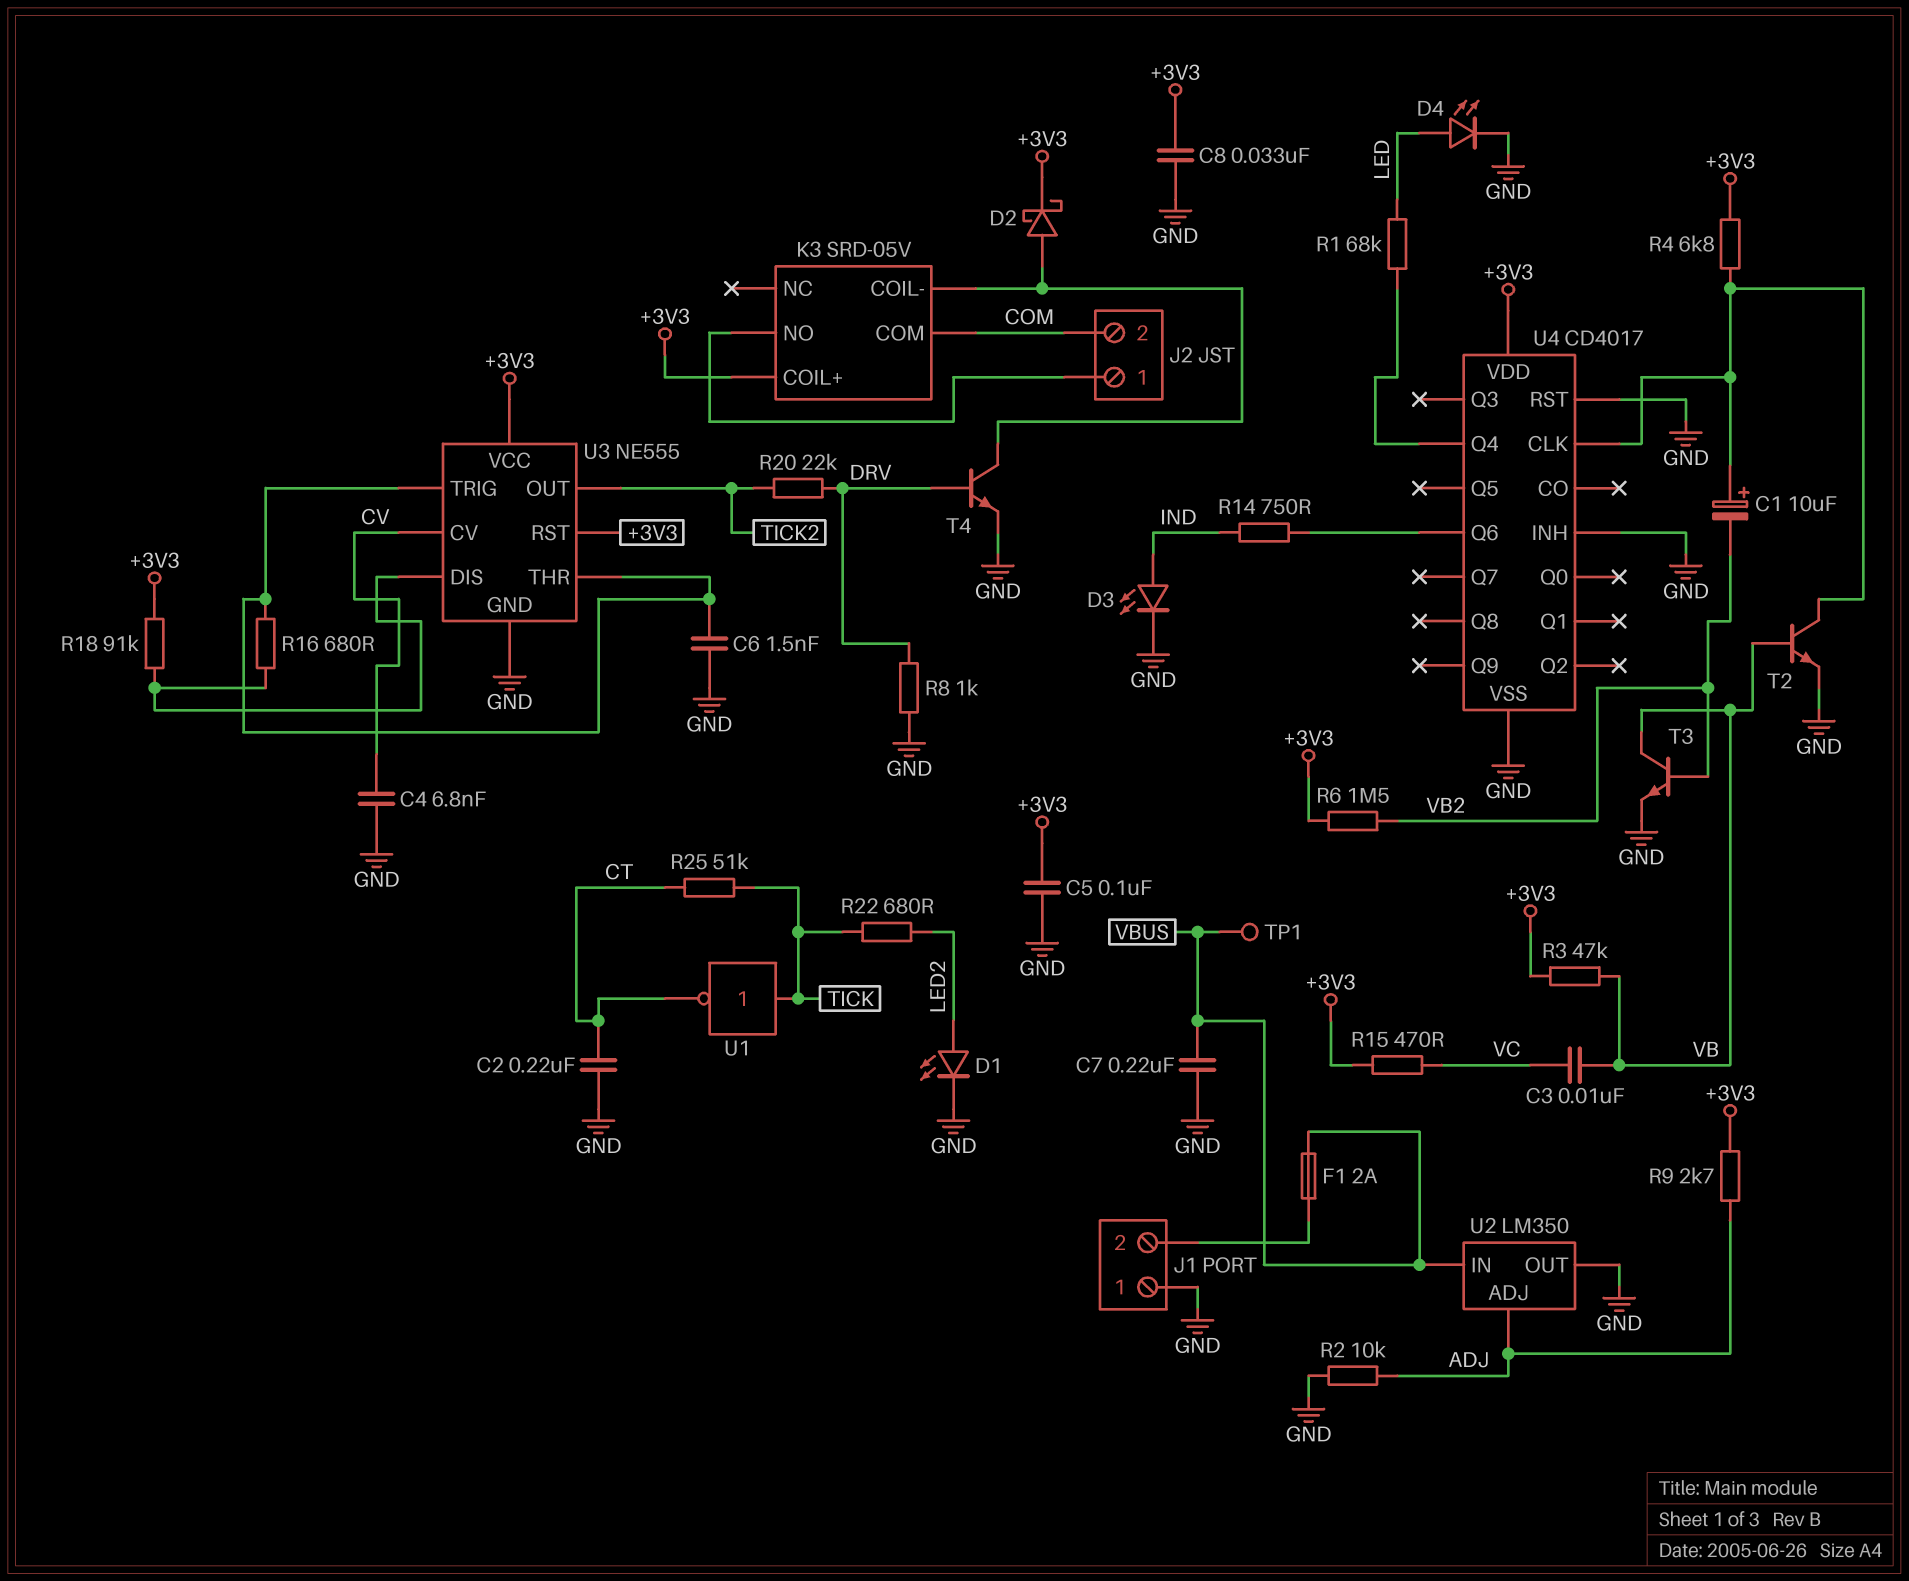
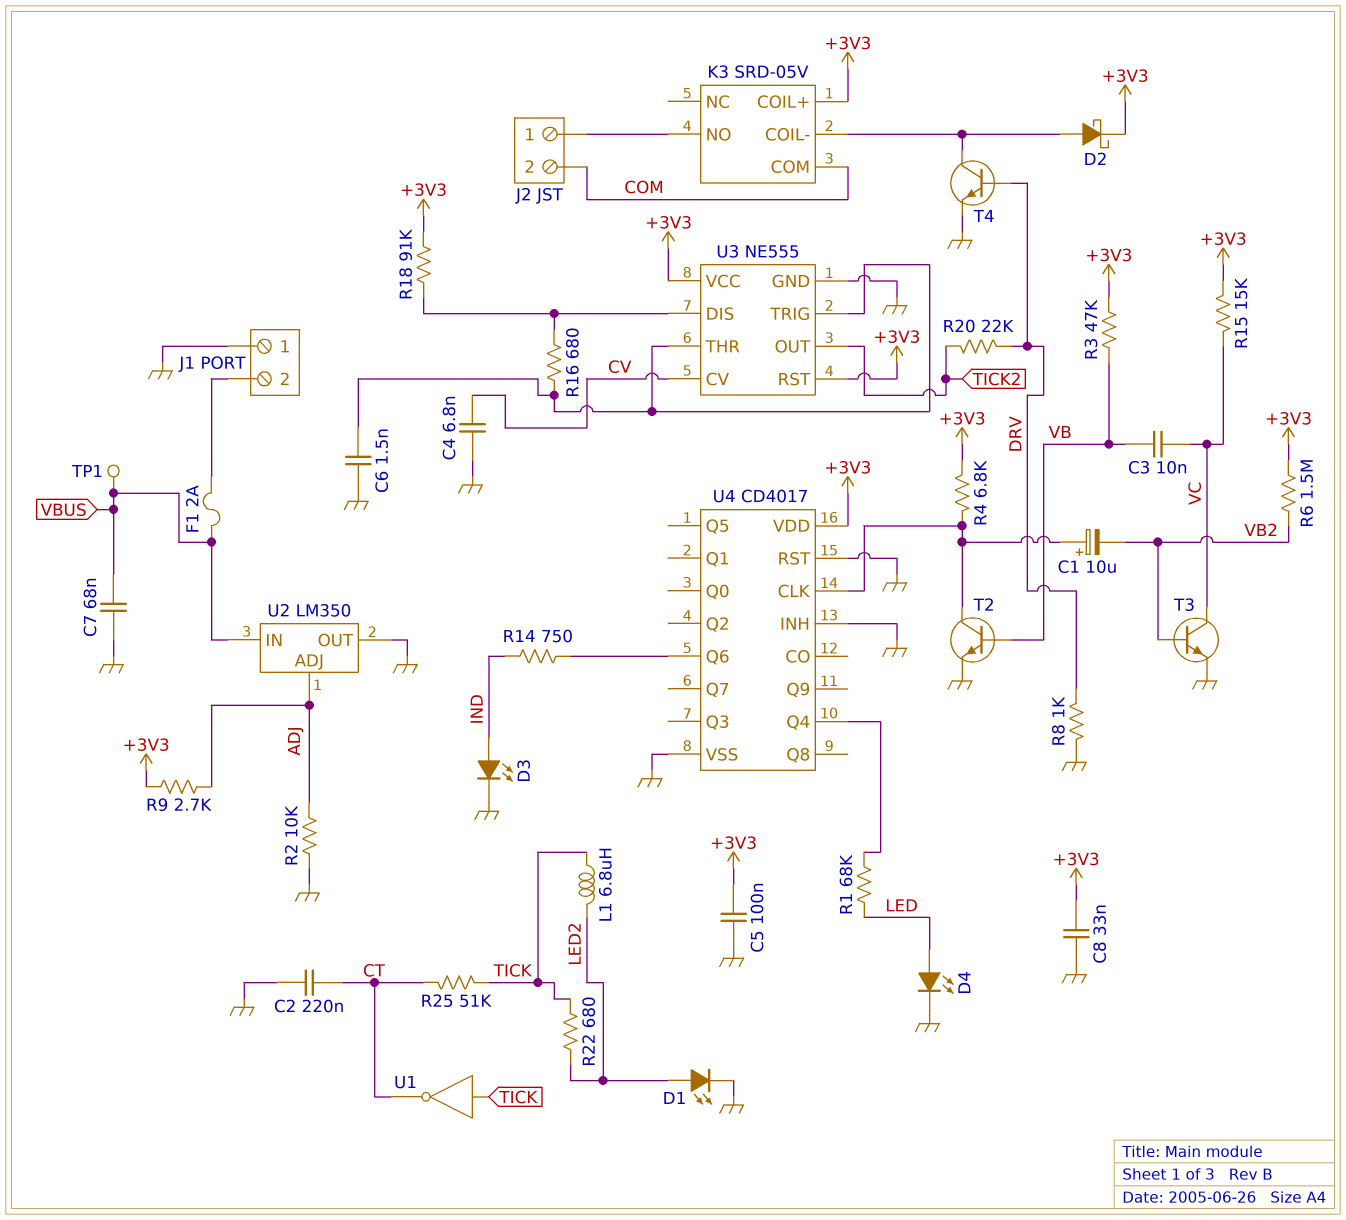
C7: 220nF (GND, VBUS) -> 68nF (GND, VBUS)
L1: none -> 6.8uH (LED2, TICK)
R15: 470 (+3V3, VC) -> 15k (+3V3, VC)
T3: NPN (B VB2, C VB, E GND) -> NPN (B VB2, C VC, E GND)

